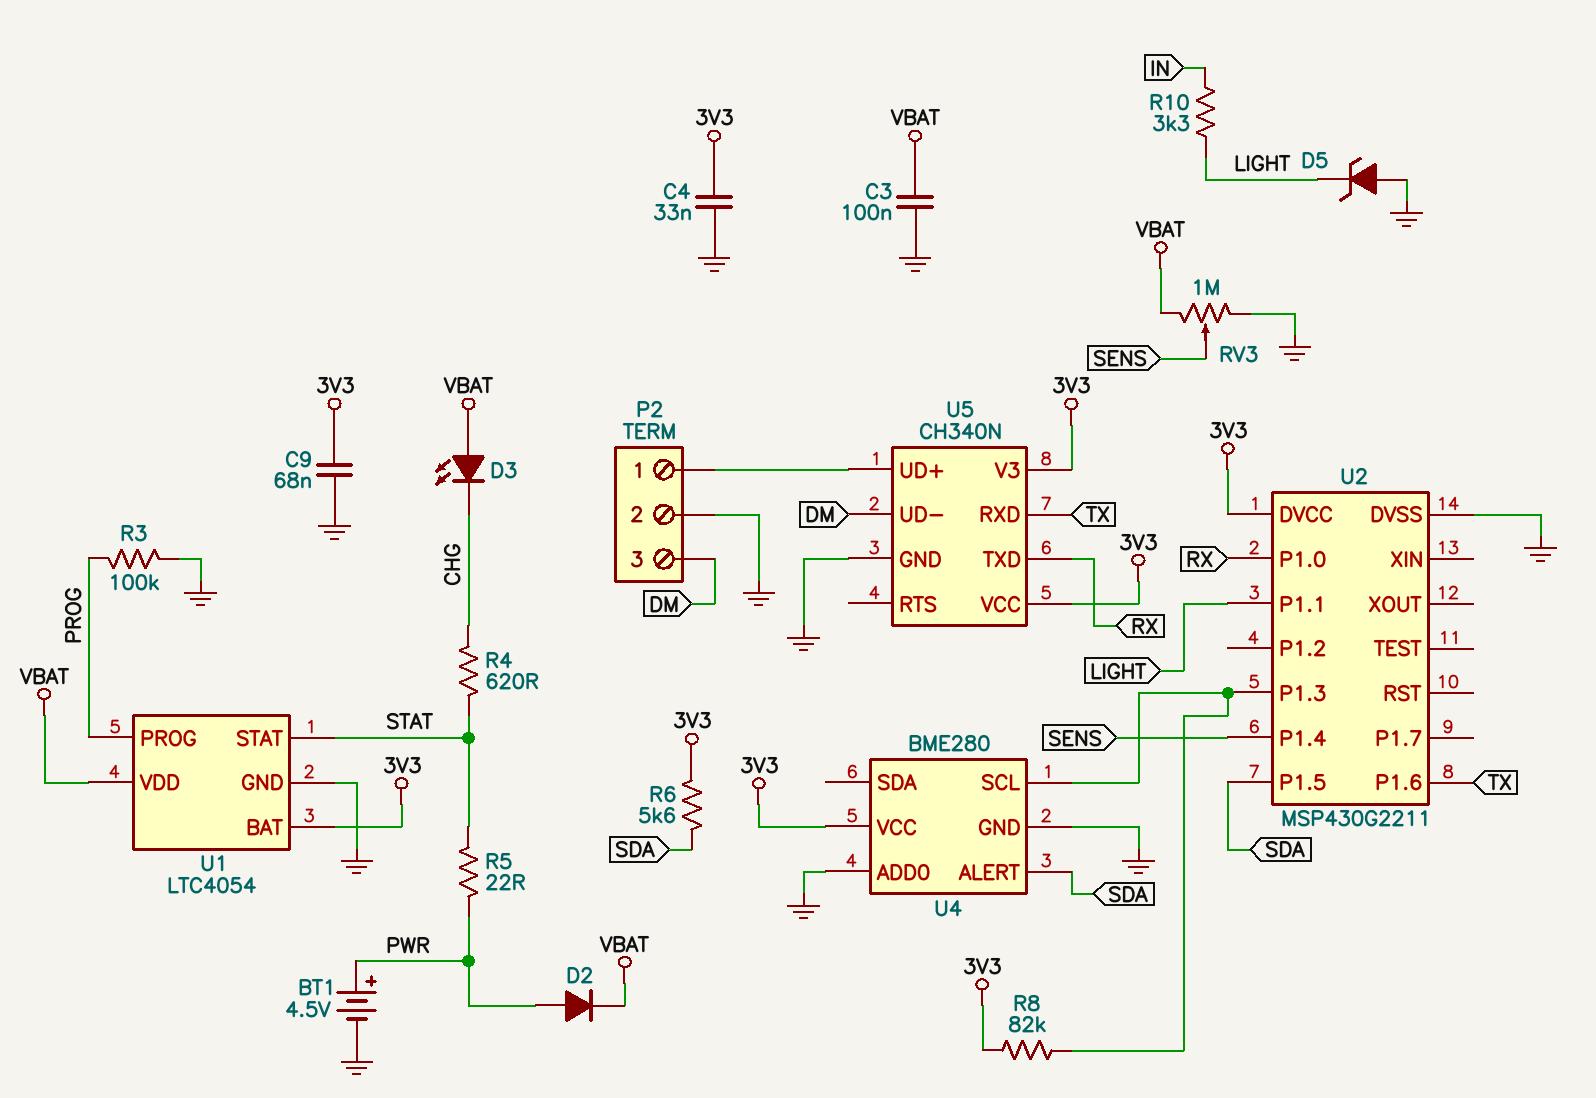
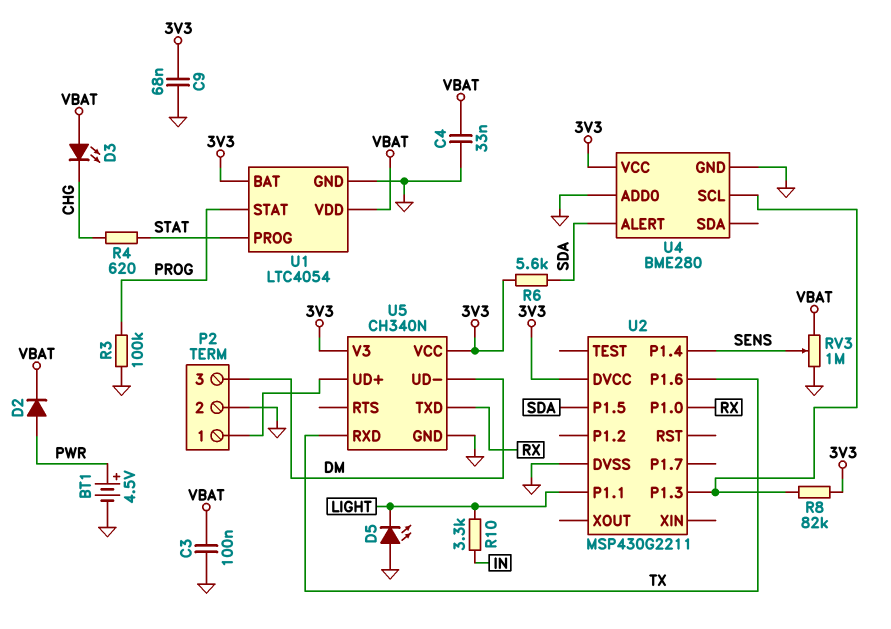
C4: 33nF (3V3, GND) -> 33nF (GND, VBAT)
D5: zener (A GND, K LIGHT) -> LED (A GND, K LIGHT)
R5: 22 (PWR, STAT) -> none
U1 pin PROG: PROG -> STAT
U1 pin STAT: STAT -> PROG

